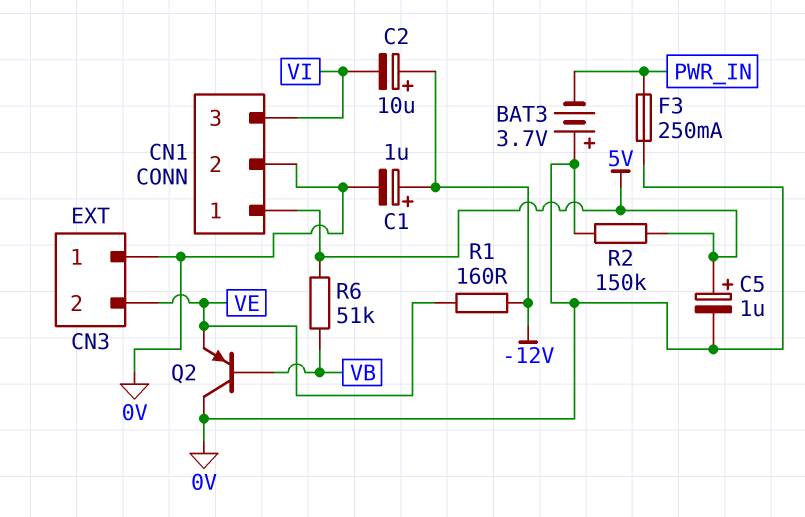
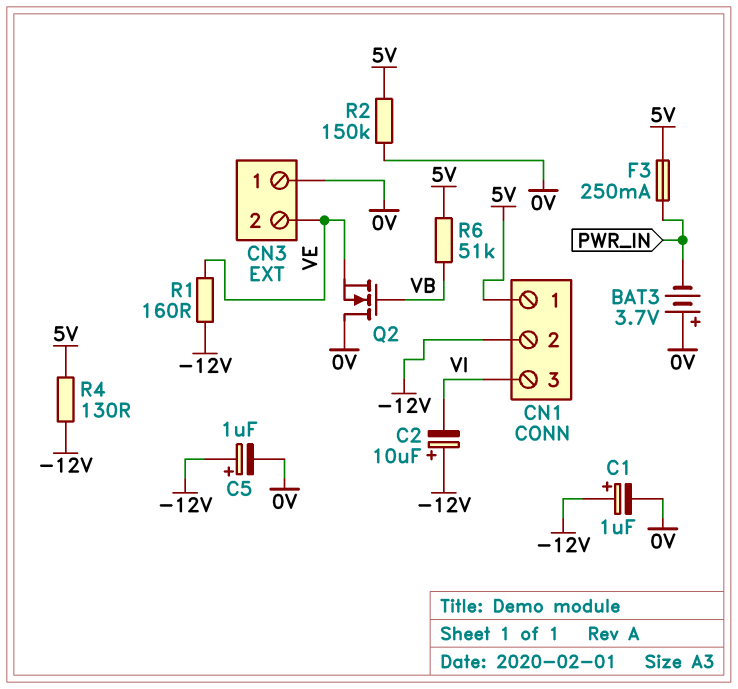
C5: 1uF (plus 5V, minus 0V) -> 1uF (plus -12V, minus 0V)
CN1 pin 2: 0V -> -12V
F3: 250mA (0V, PWR_IN) -> 250mA (5V, PWR_IN)
Q2: PNP (B VB, C 0V, E VE) -> NMOS (G VB, D 0V, S VE)
R4: none -> 130 (-12V, 5V)

